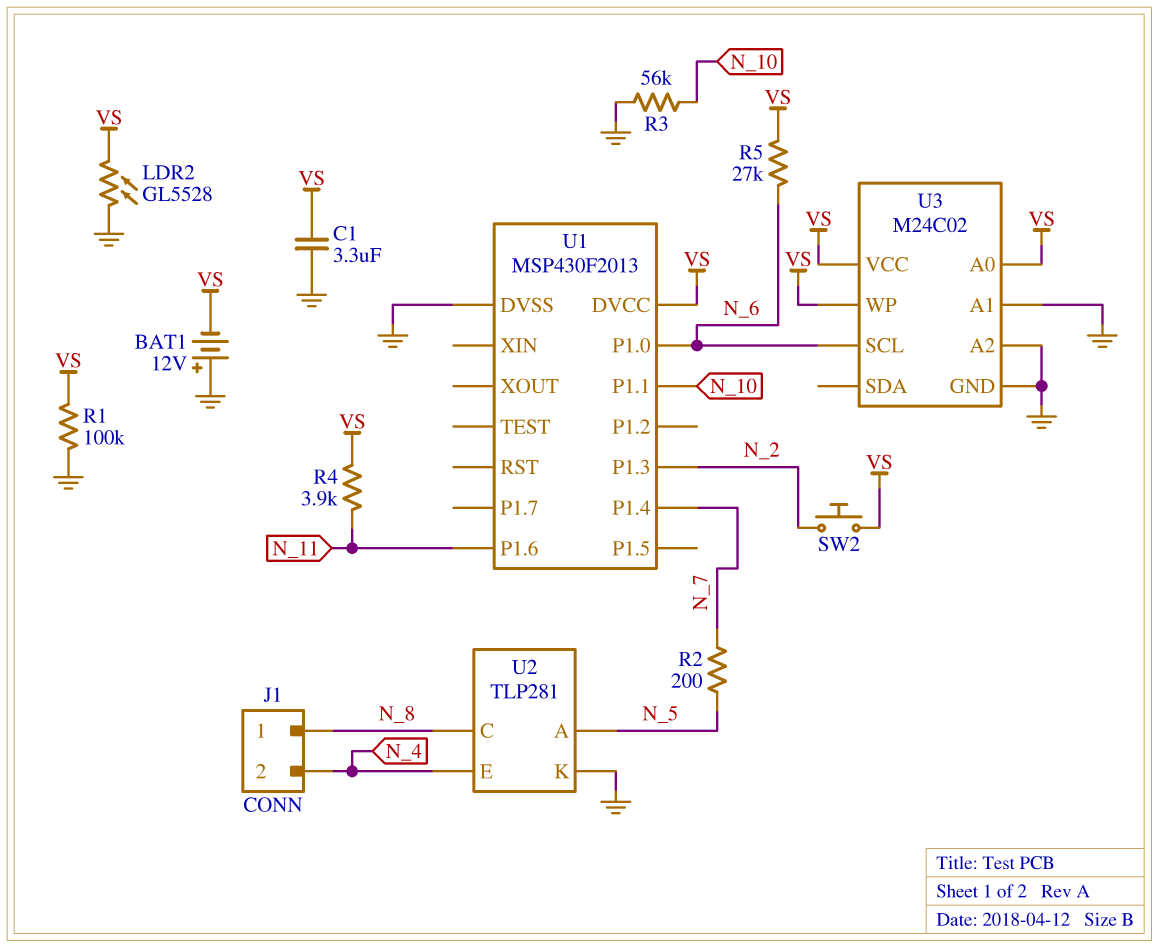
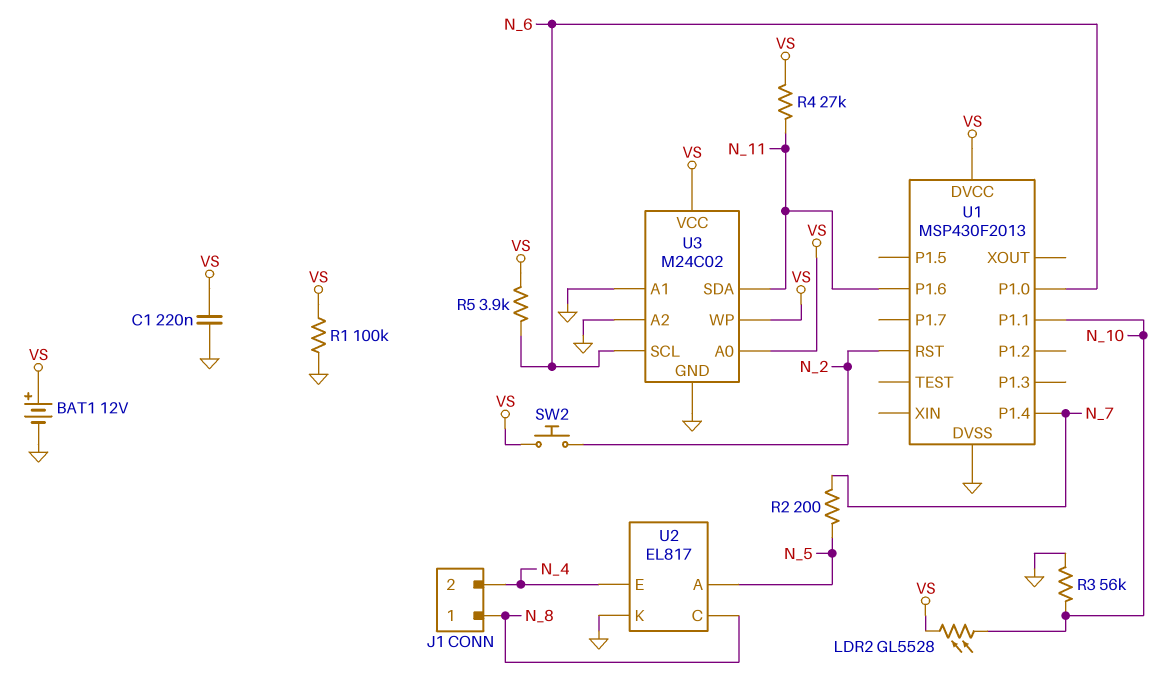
BAT1: 12V (plus GND, minus VS) -> 12V (plus VS, minus GND)
C1: 3.3uF (GND, VS) -> 220nF (GND, VS)
LDR2: GL5528 (GND, VS) -> GL5528 (N_10, VS)
R4: 3.9k (N_11, VS) -> 27k (N_11, VS)
R5: 27k (N_6, VS) -> 3.9k (N_6, VS)
U1 pin P1.3: N_2 -> none
U1 pin RST: none -> N_2
U2: TLP281 -> EL817
U3 pin SDA: none -> N_11

